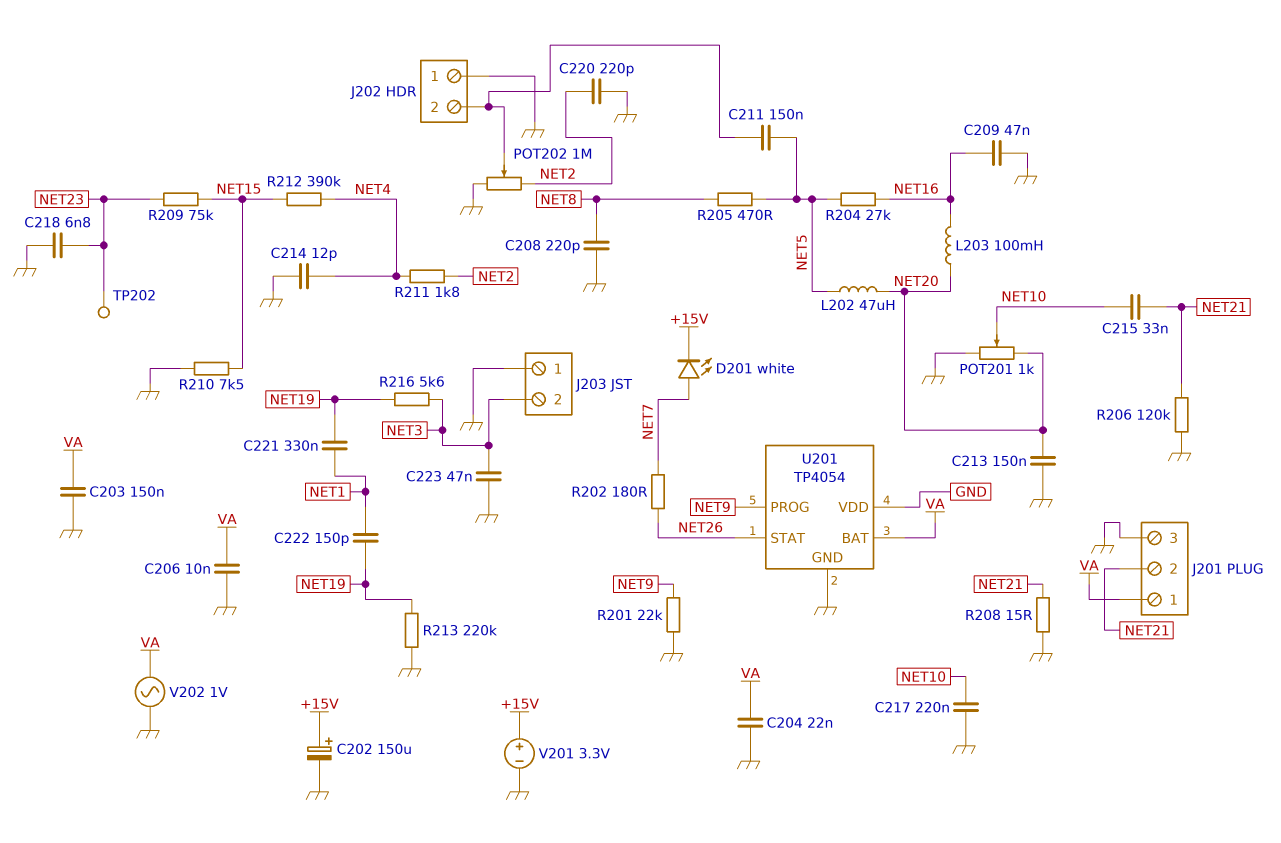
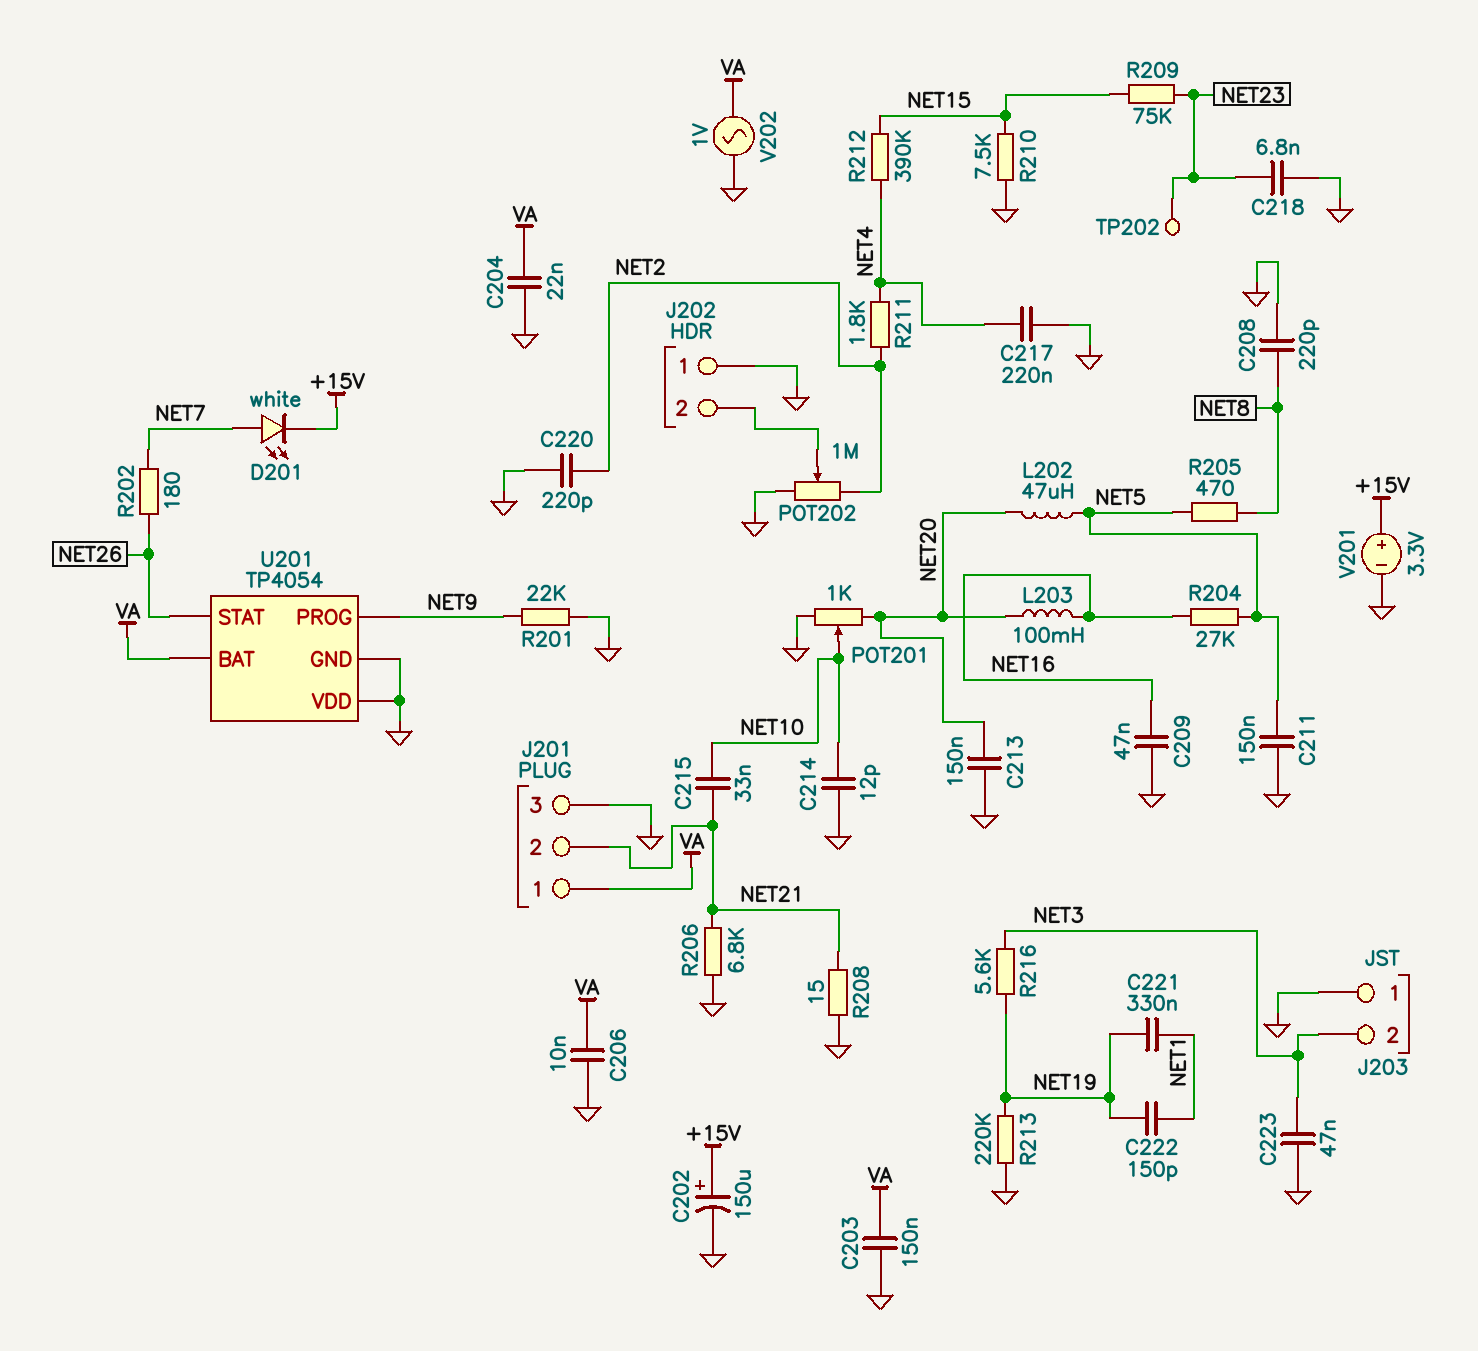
C211: 150nF (J202/2, NET5) -> 150nF (GND, NET5)
C214: 12pF (GND, NET4) -> 12pF (GND, NET10)
C217: 220nF (GND, NET10) -> 220nF (GND, NET4)
R206: 120k (GND, NET21) -> 6.8k (GND, NET21)

